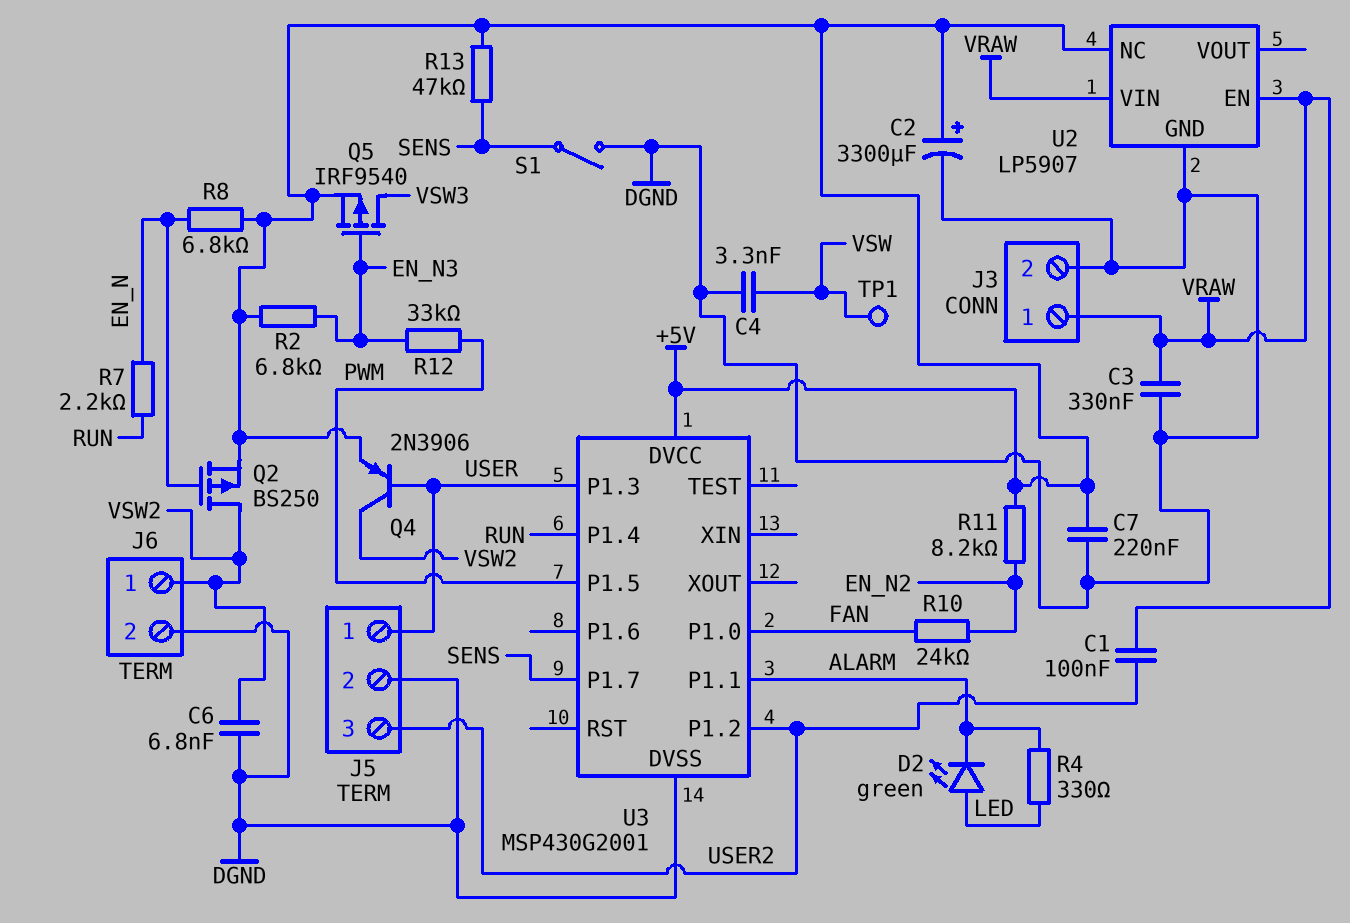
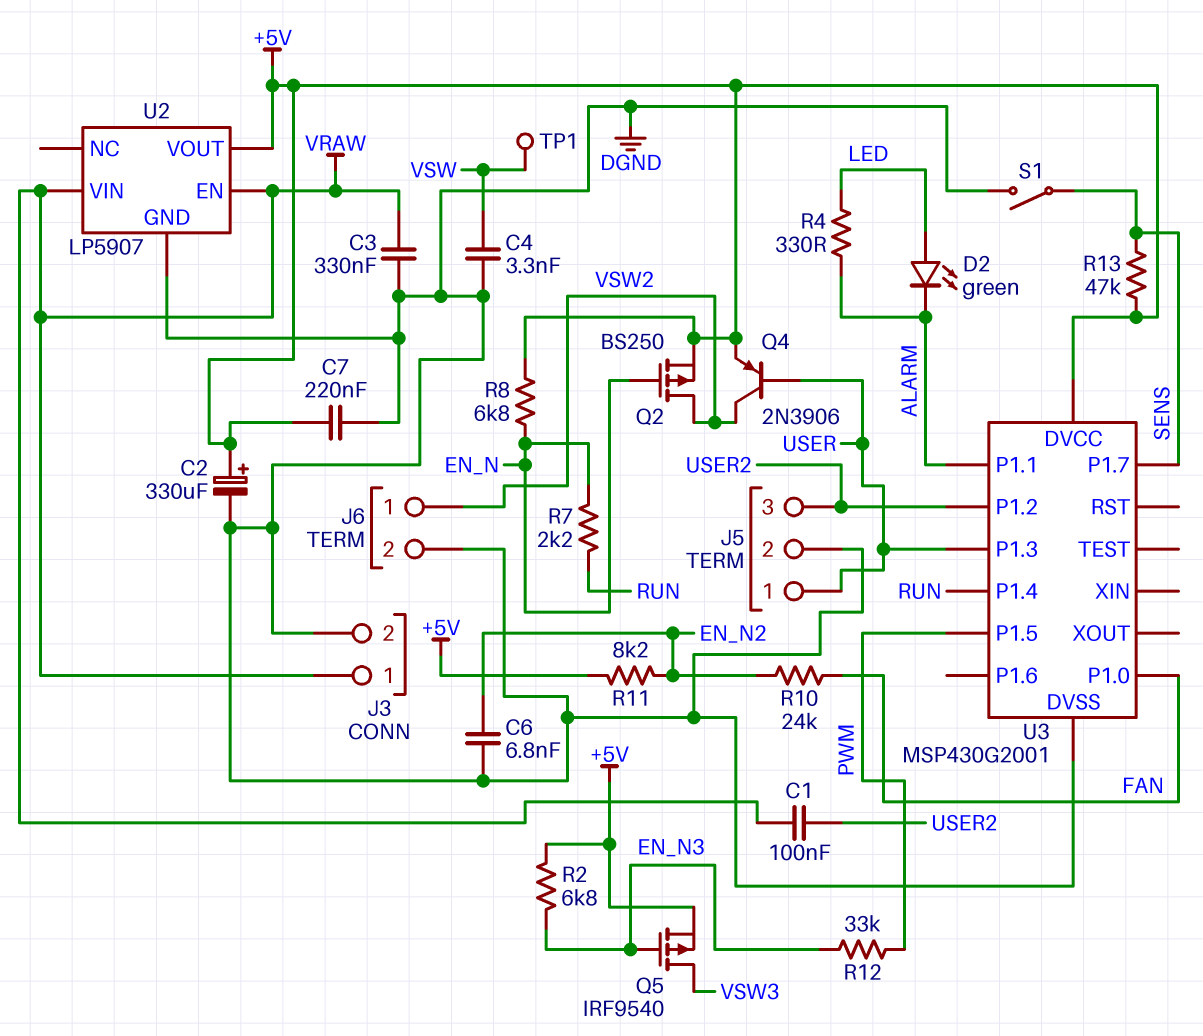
C2: 3300uF (plus +5V, minus DGND) -> 330uF (plus +5V, minus DGND)
C6: 6.8nF (DGND, VSW2) -> 6.8nF (DGND, EN_N2)
U2 pin NC: +5V -> none
U2 pin VOUT: none -> +5V

